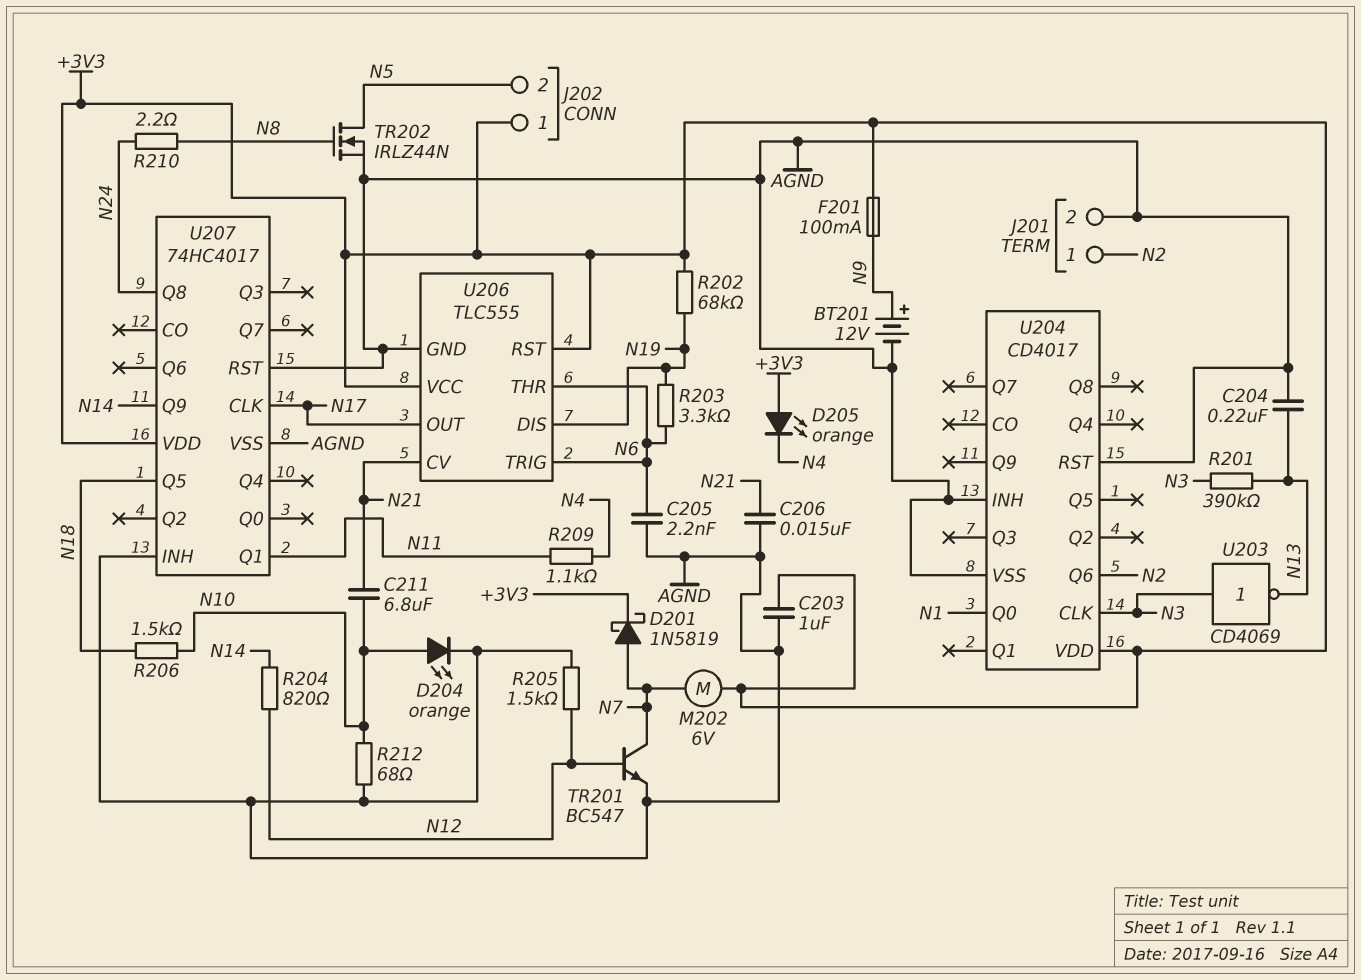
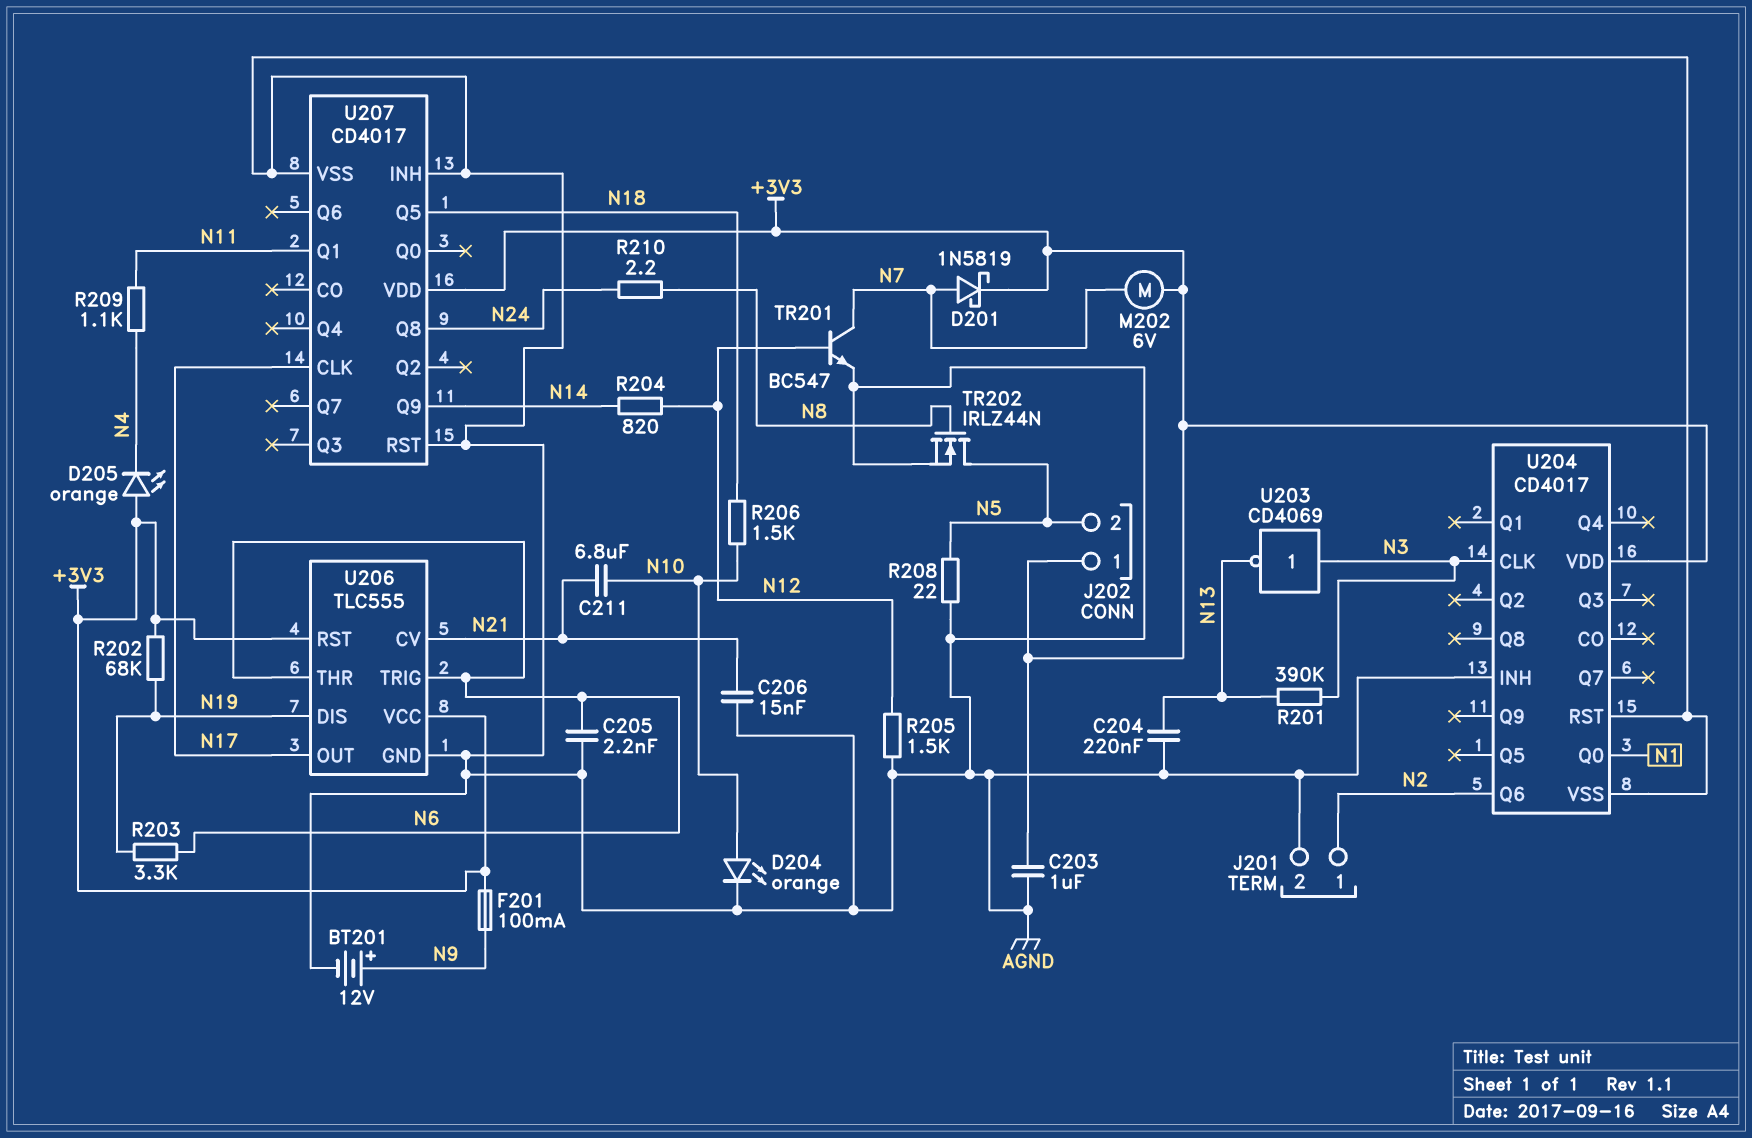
R208: none -> 22 (AGND, N5)
R212: 68 (AGND, N10) -> none
U207: 74HC4017 -> CD4017

